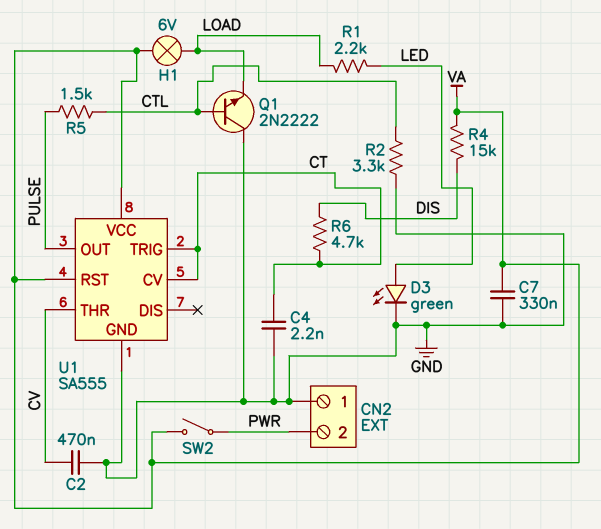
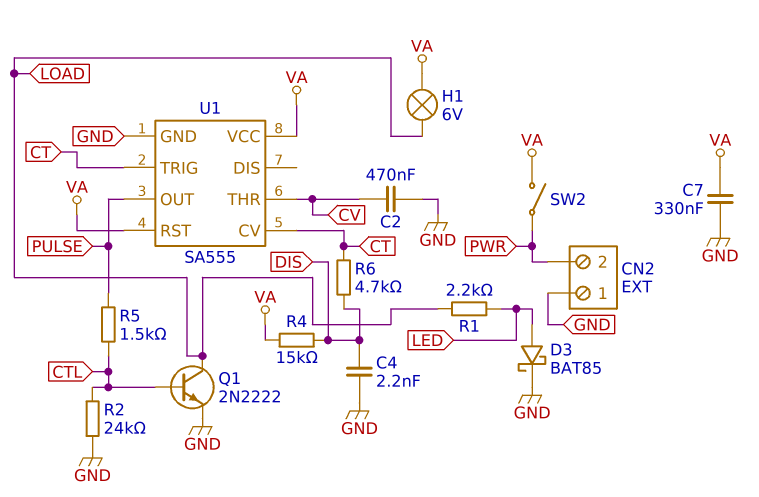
C4: 2.2nF (CT, GND) -> 2.2nF (DIS, GND)
D3: LED green (A LED, K GND) -> schottky BAT85 (A LED, K GND)
Q1: NPN 2N2222 (B CTL, C GND, E LOAD) -> NPN 2N2222 (B CTL, C LOAD, E GND)
R2: 3.3k (CTL, GND) -> 24k (CTL, GND)

